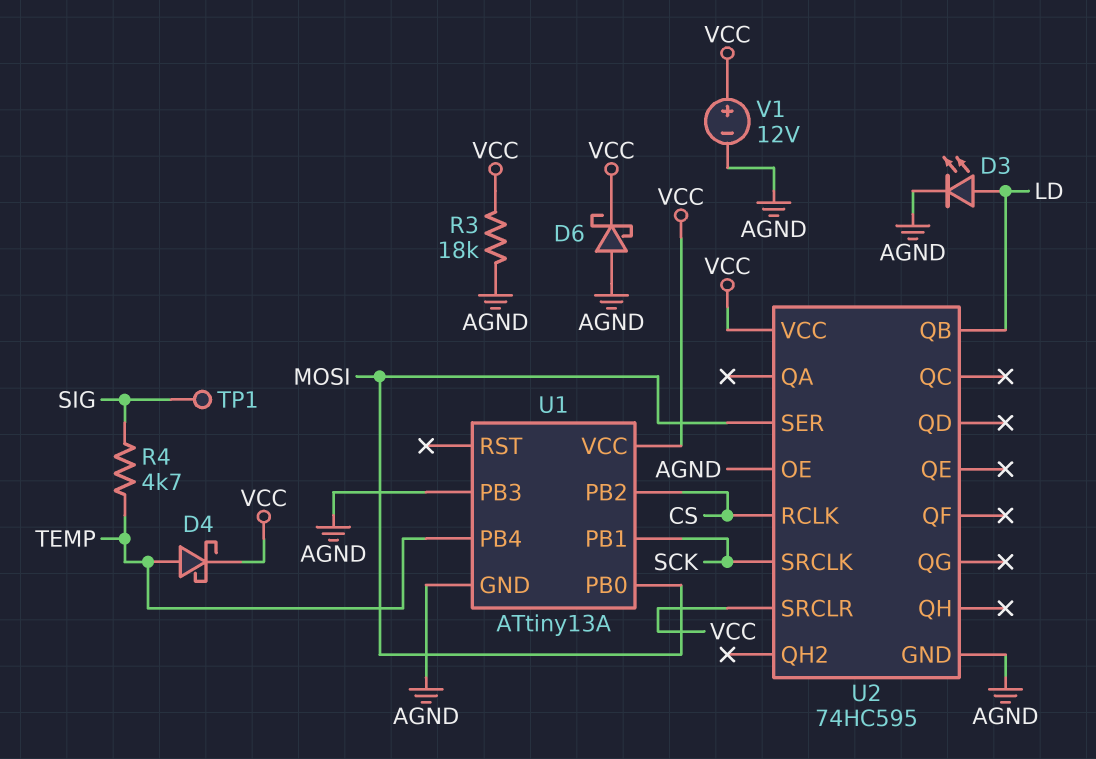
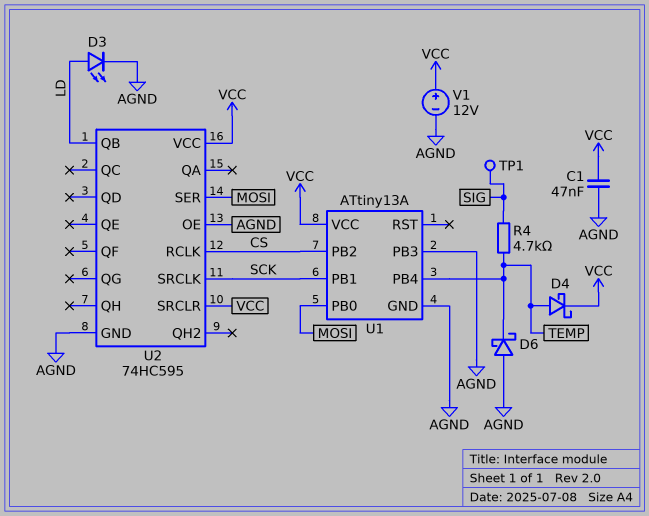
C1: none -> 47nF (AGND, VCC)
D6: schottky (A AGND, K VCC) -> schottky (A AGND, K TEMP)
R3: 18k (AGND, VCC) -> none

